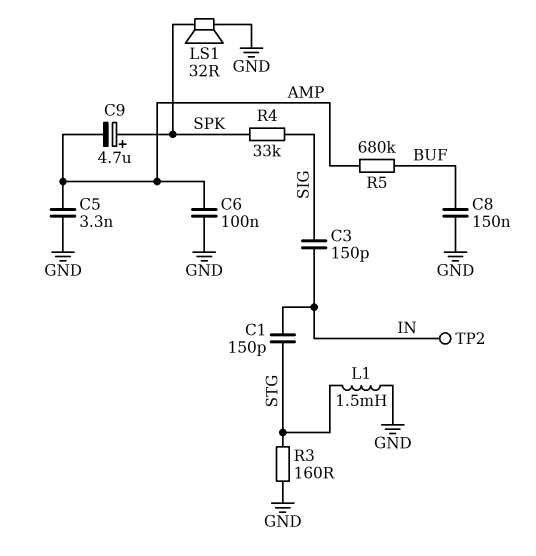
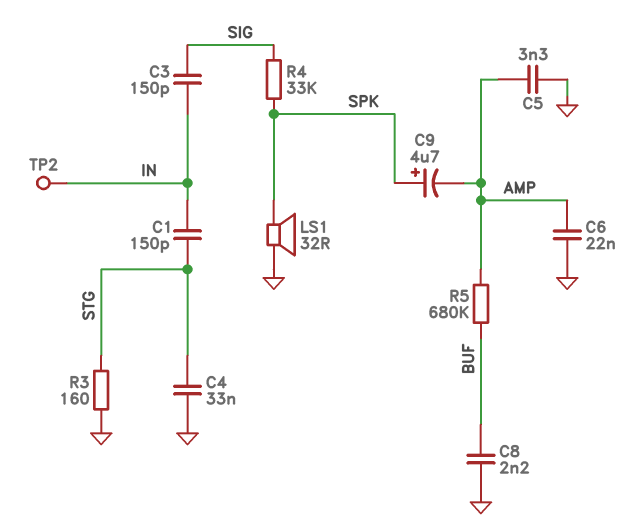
C4: none -> 33nF (GND, STG)
C6: 100nF (AMP, GND) -> 22nF (AMP, GND)
C8: 150nF (BUF, GND) -> 2.2nF (BUF, GND)
L1: 1.5mH (GND, STG) -> none

